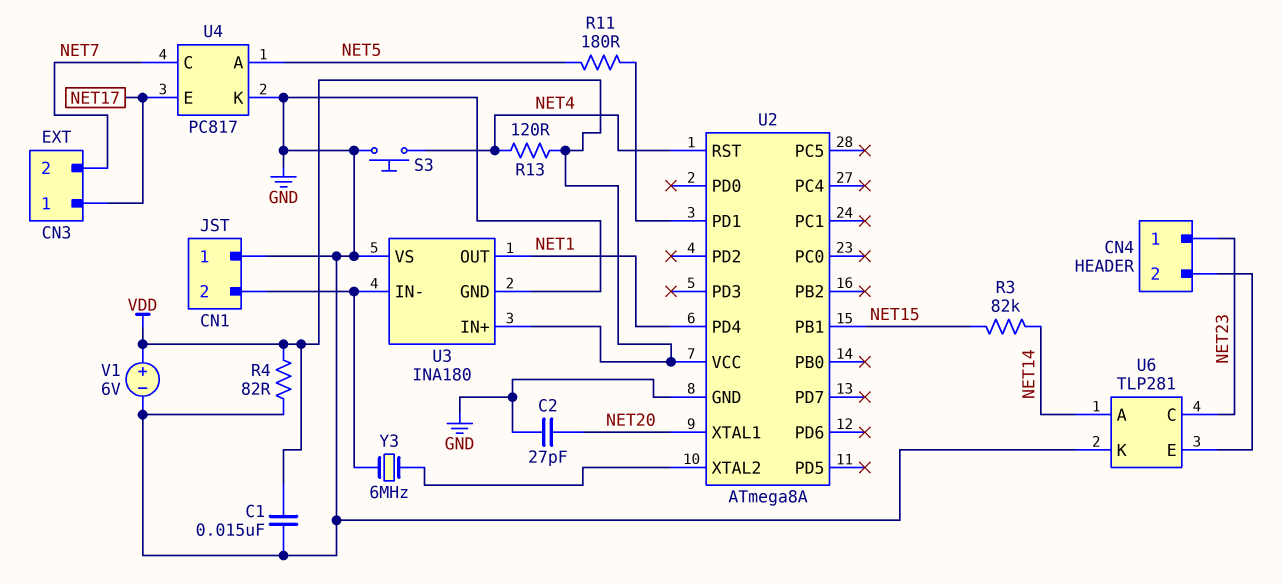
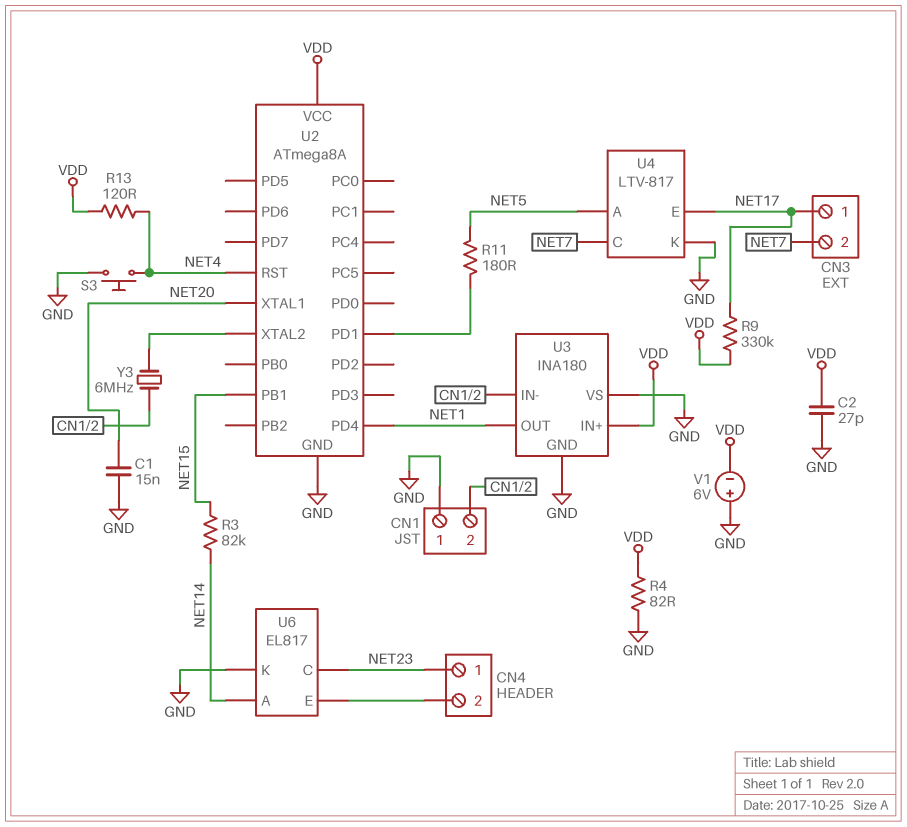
C1: 15nF (GND, VDD) -> 15nF (GND, NET20)
C2: 27pF (GND, NET20) -> 27pF (GND, VDD)
R9: none -> 330k (NET17, VDD)
U4: PC817 -> LTV-817
U6: TLP281 -> EL817
V1: 6V (plus VDD, minus GND) -> 6V (plus GND, minus VDD)

